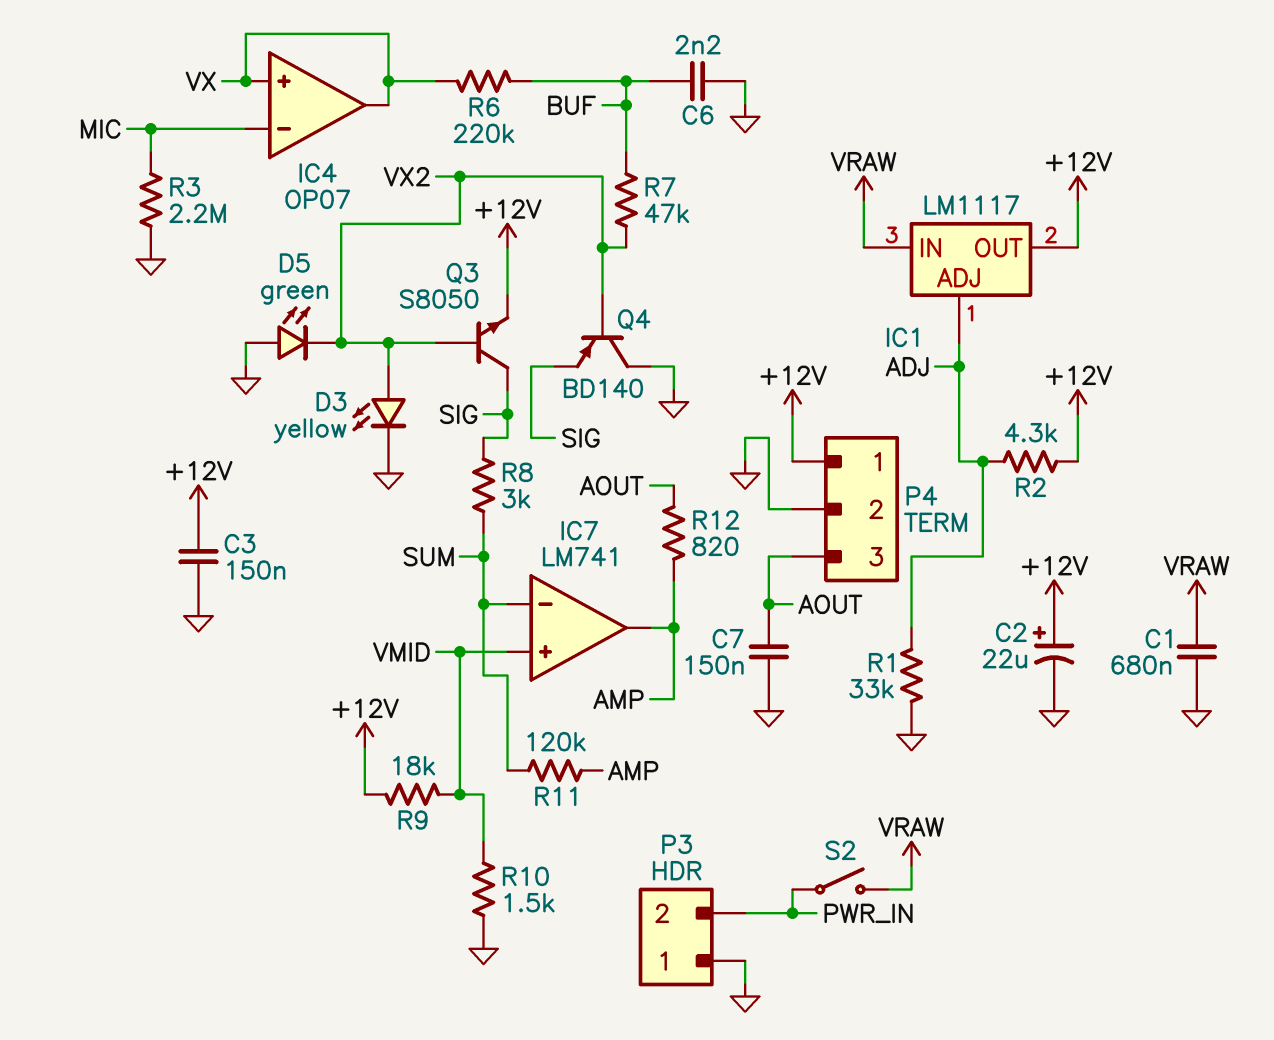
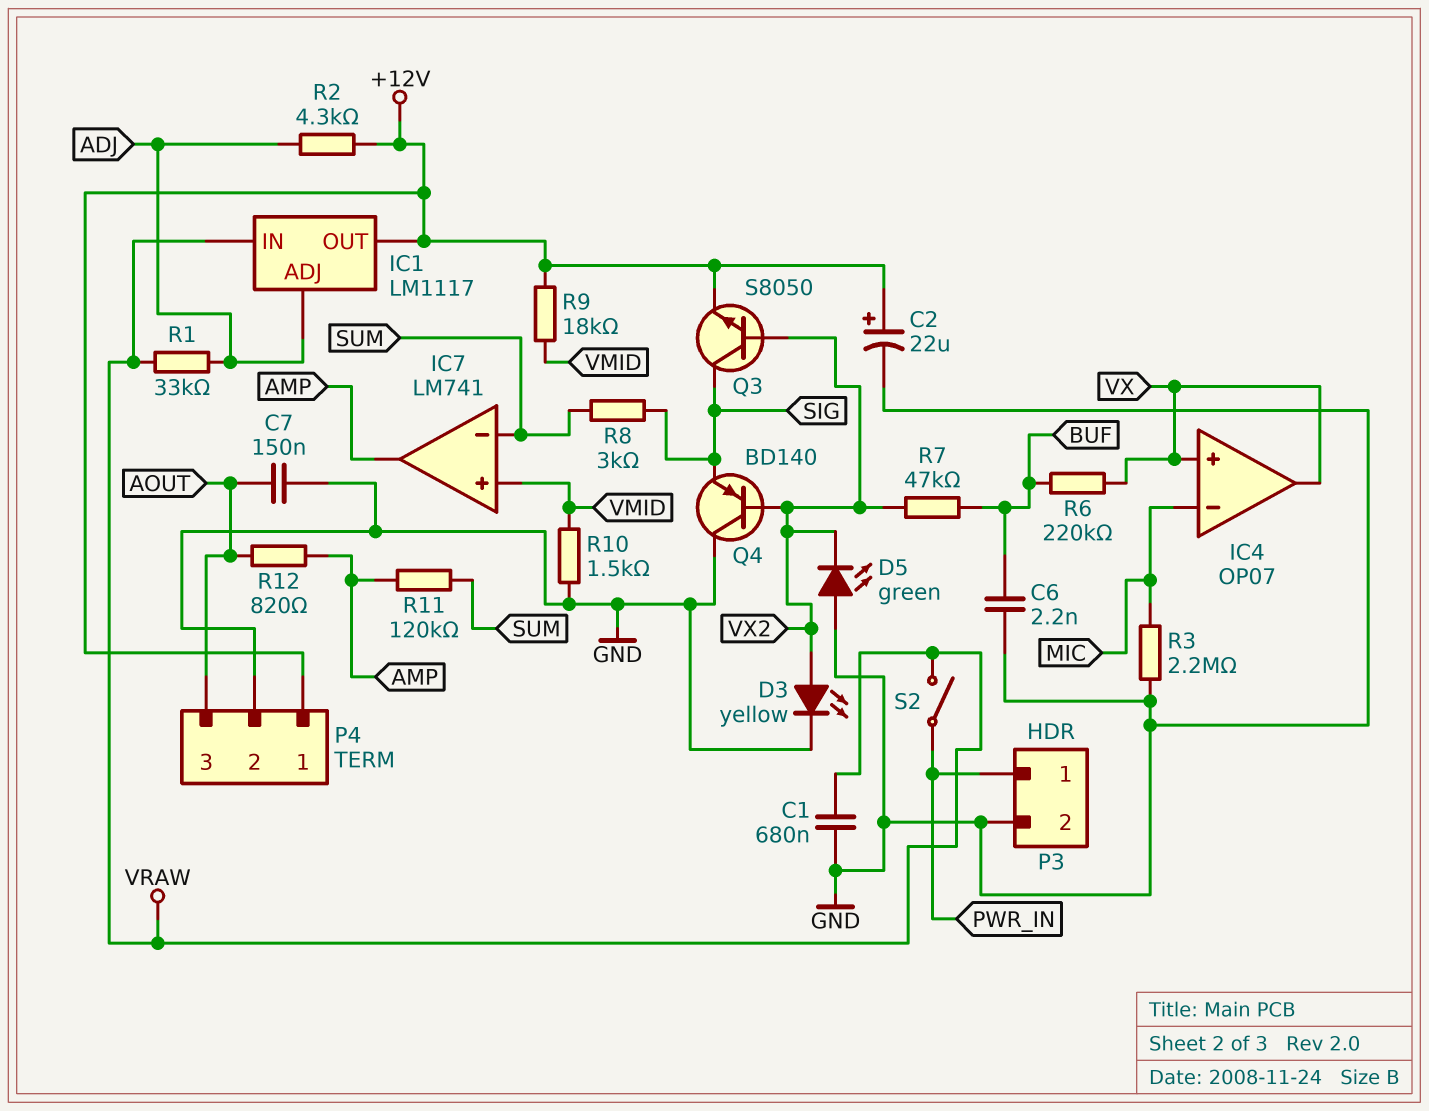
C3: 150nF (+12V, GND) -> none
P3 pin 1: GND -> PWR_IN
P3 pin 2: PWR_IN -> GND
R1: 33k (ADJ, GND) -> 33k (ADJ, VRAW)

